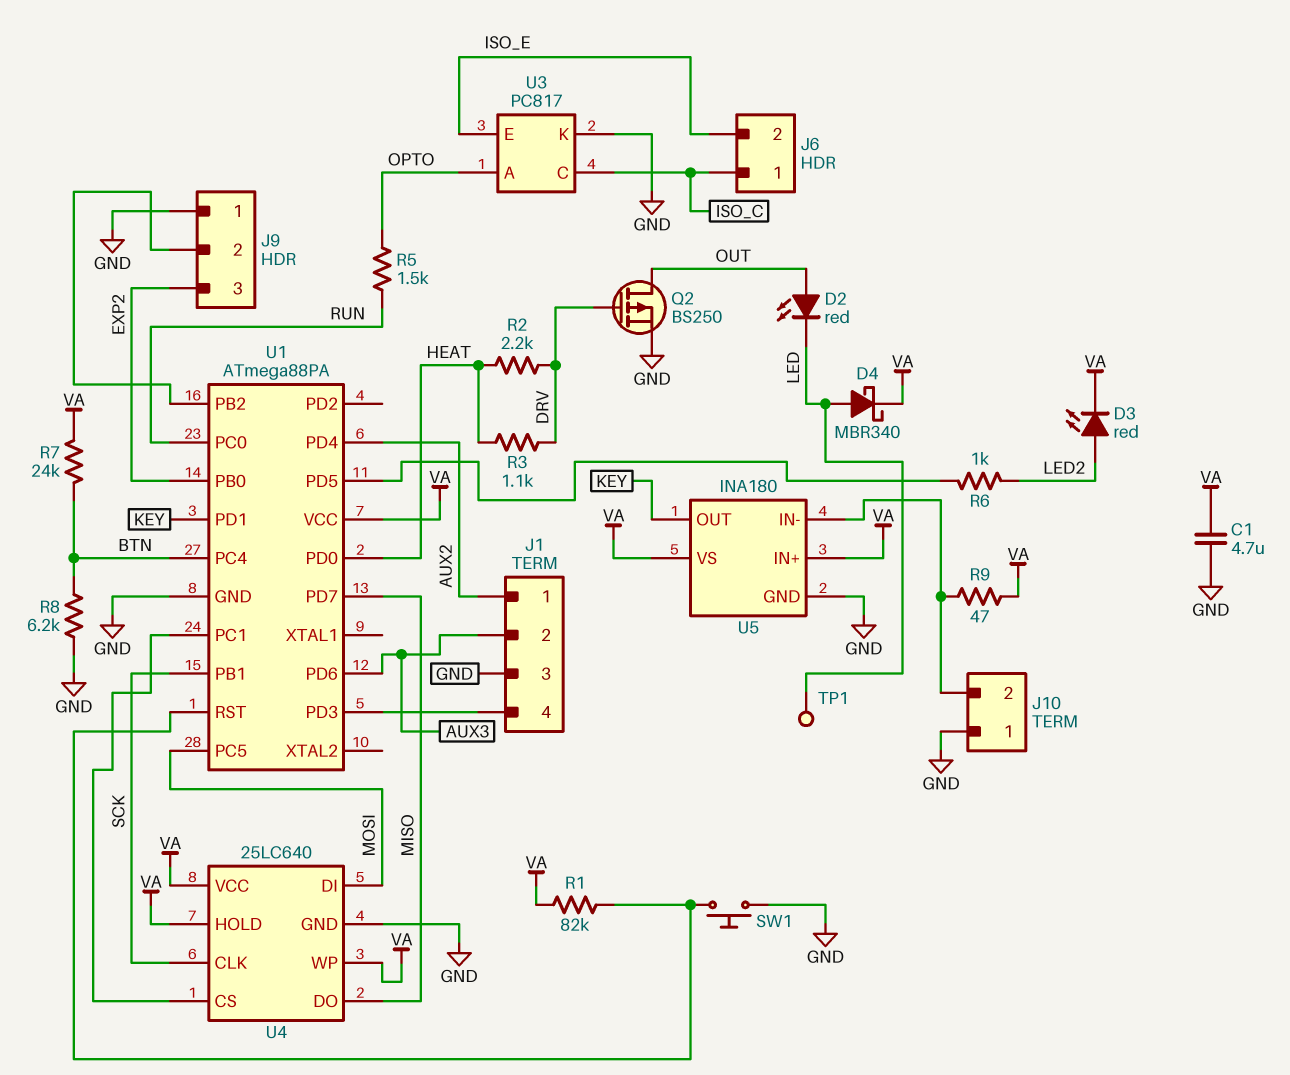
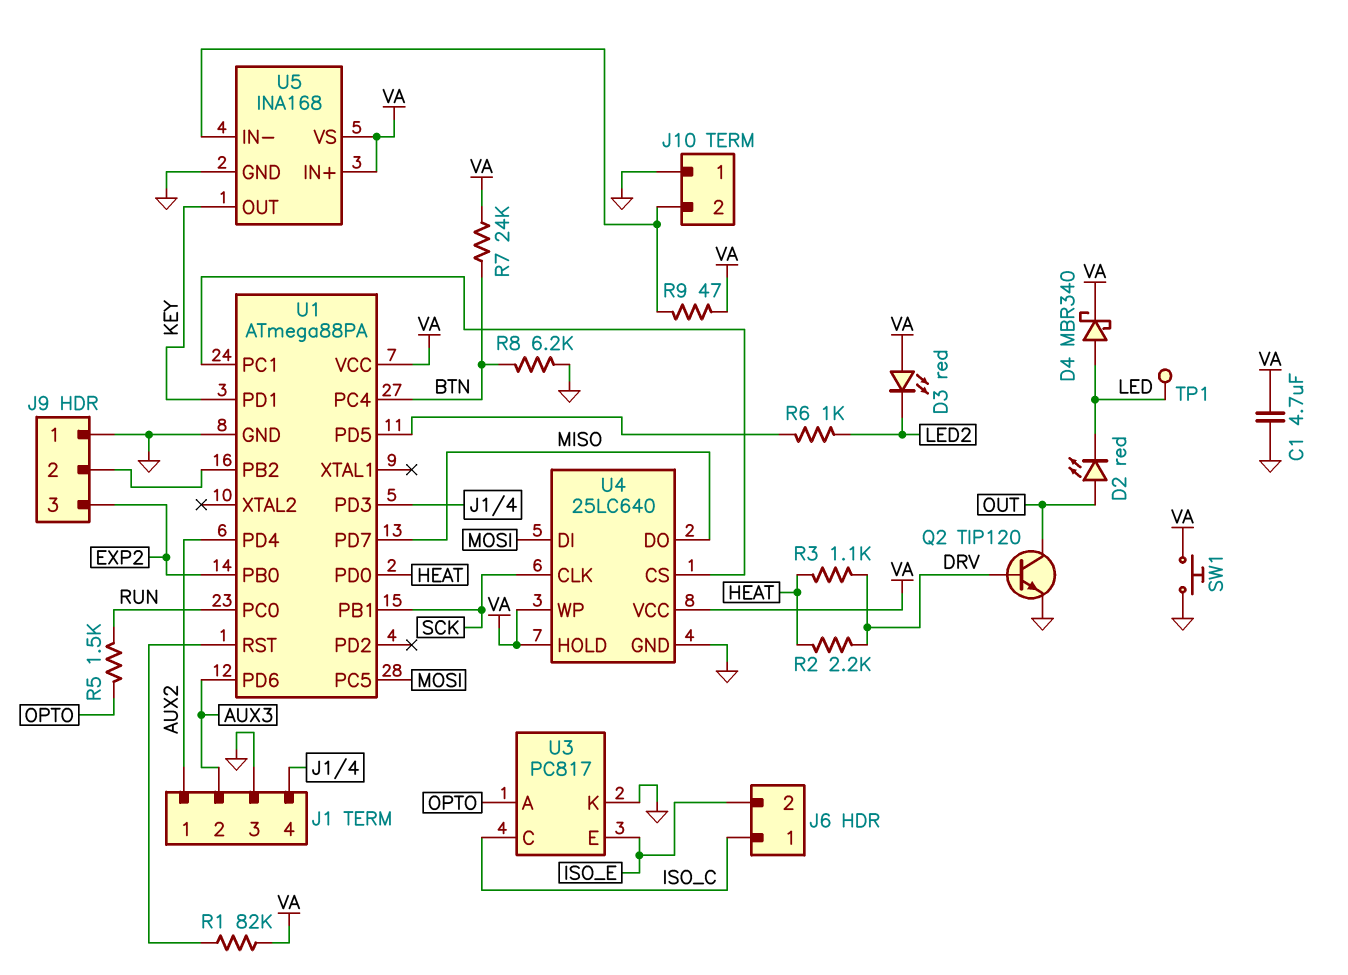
D3: LED red (A LED2, K VA) -> LED red (A VA, K LED2)
Q2: PMOS BS250 (G DRV, D OUT, S GND) -> NPN TIP120 (B DRV, C OUT, E GND)
SW1: button (GND, U1/RST) -> button (GND, VA)
U5: INA180 -> INA168

